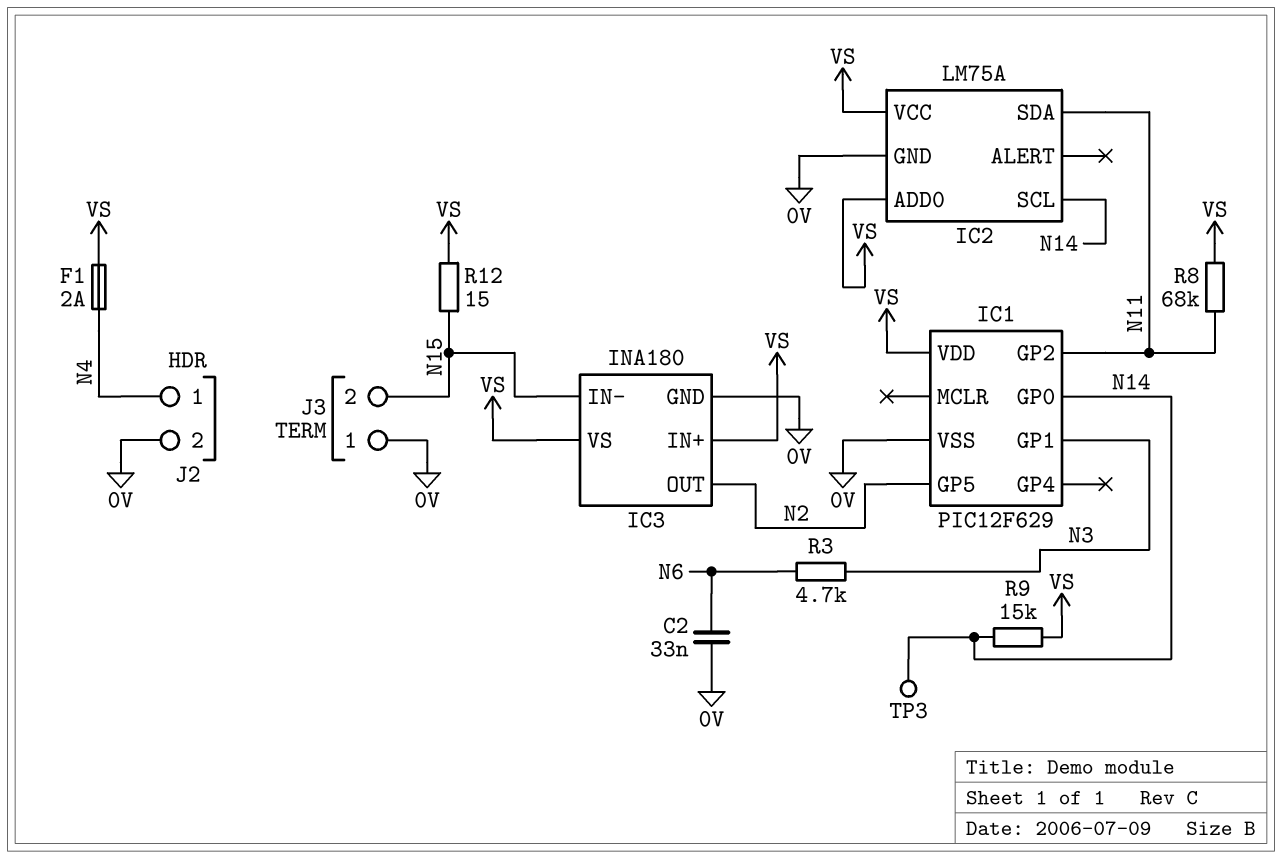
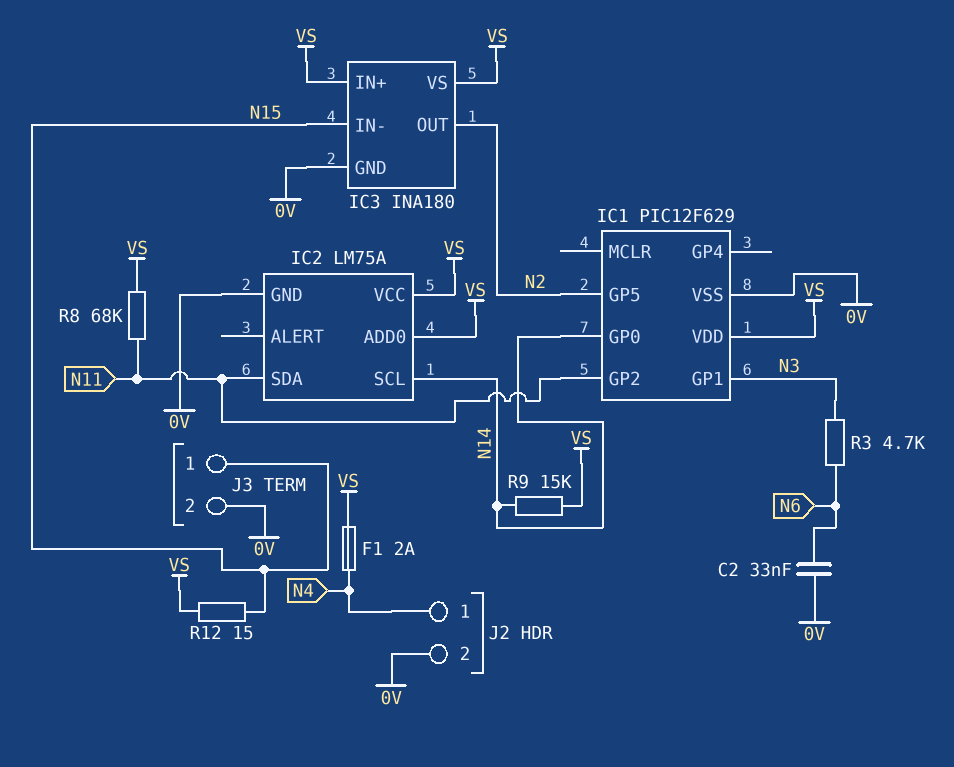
J3 pin 1: 0V -> N15
J3 pin 2: N15 -> 0V
TP3: test point (N14) -> none

